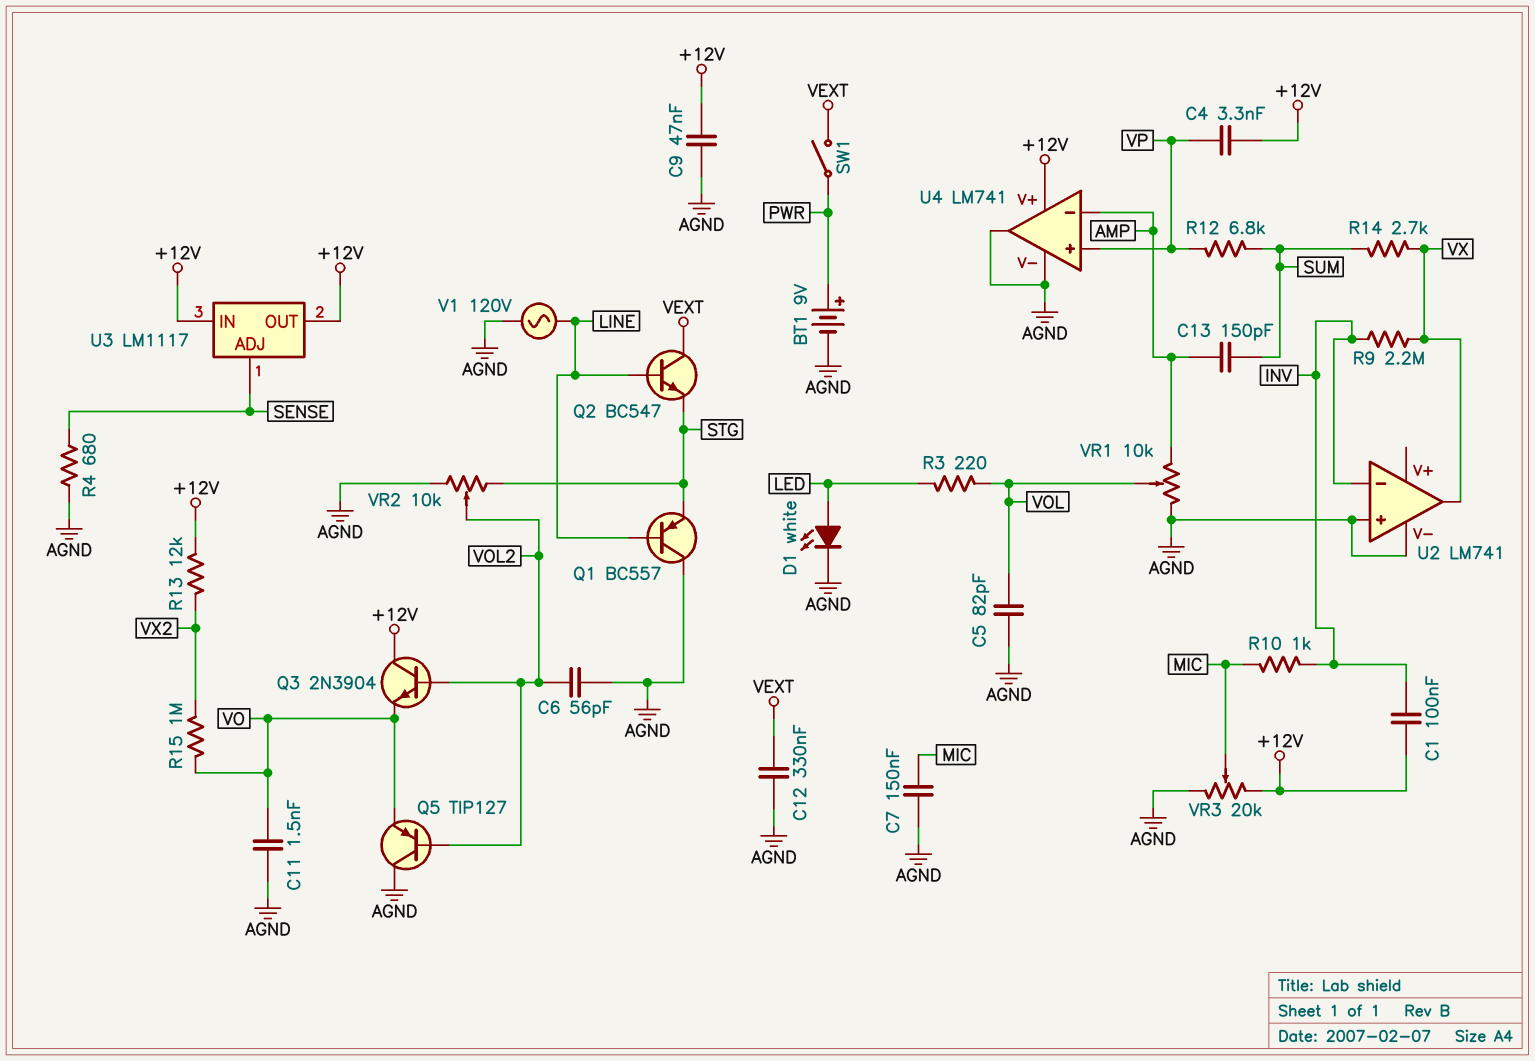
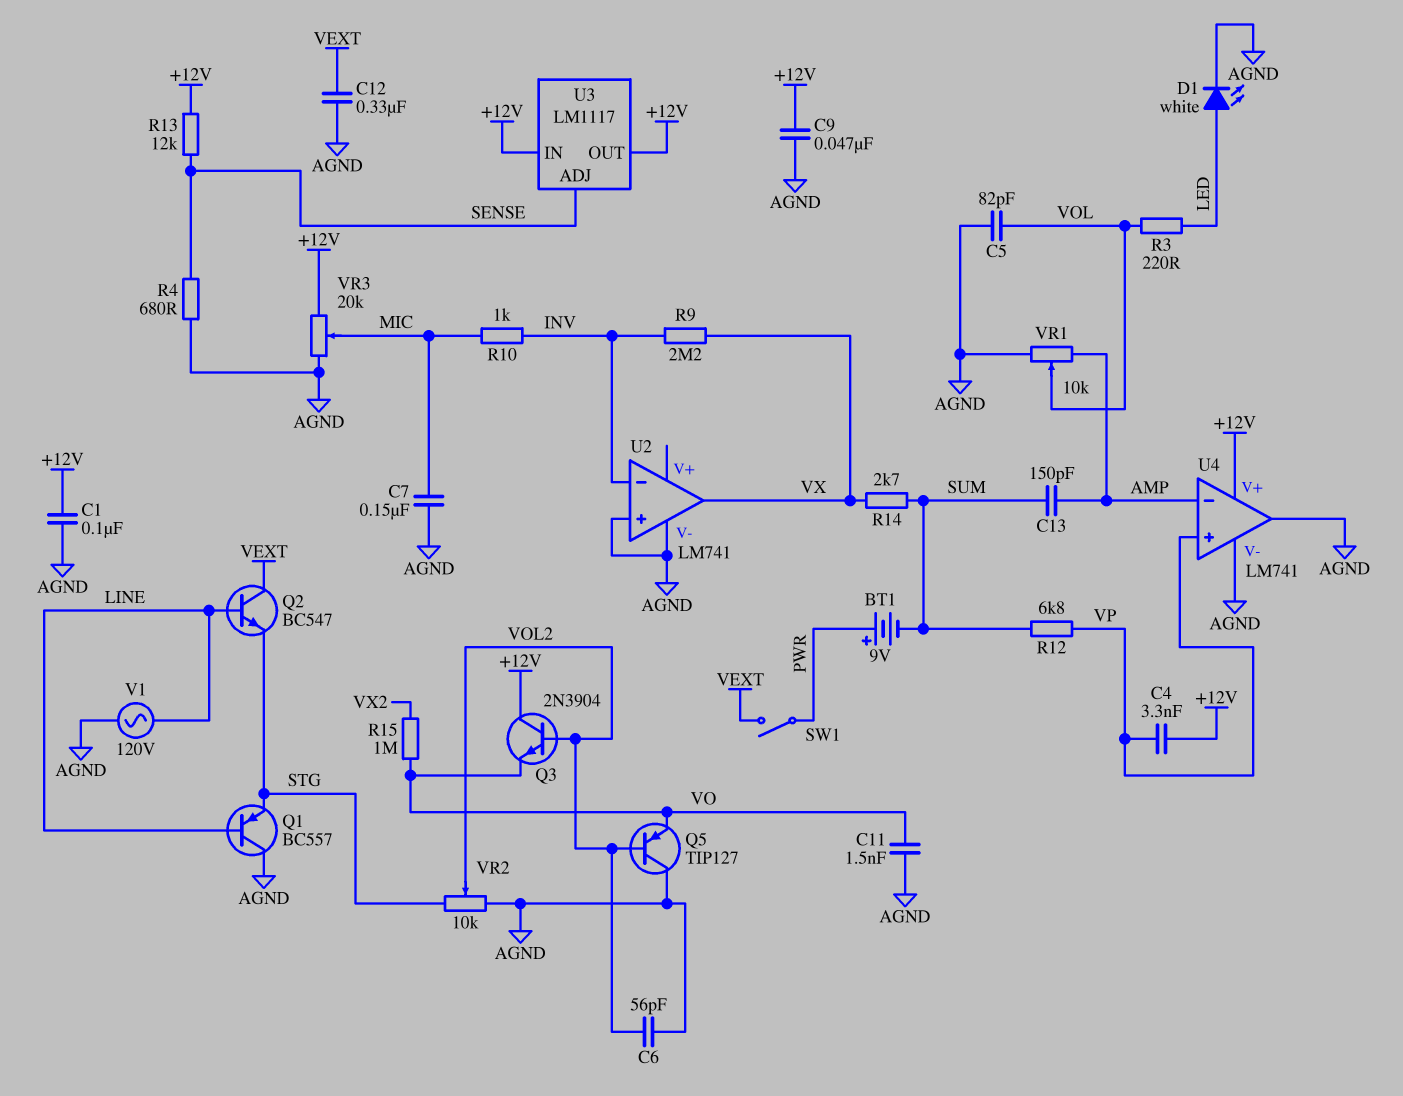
BT1: 9V (plus PWR, minus AGND) -> 9V (plus PWR, minus SUM)
C1: 100nF (+12V, INV) -> 100nF (+12V, AGND)
R13: 12k (+12V, VX2) -> 12k (+12V, SENSE)

